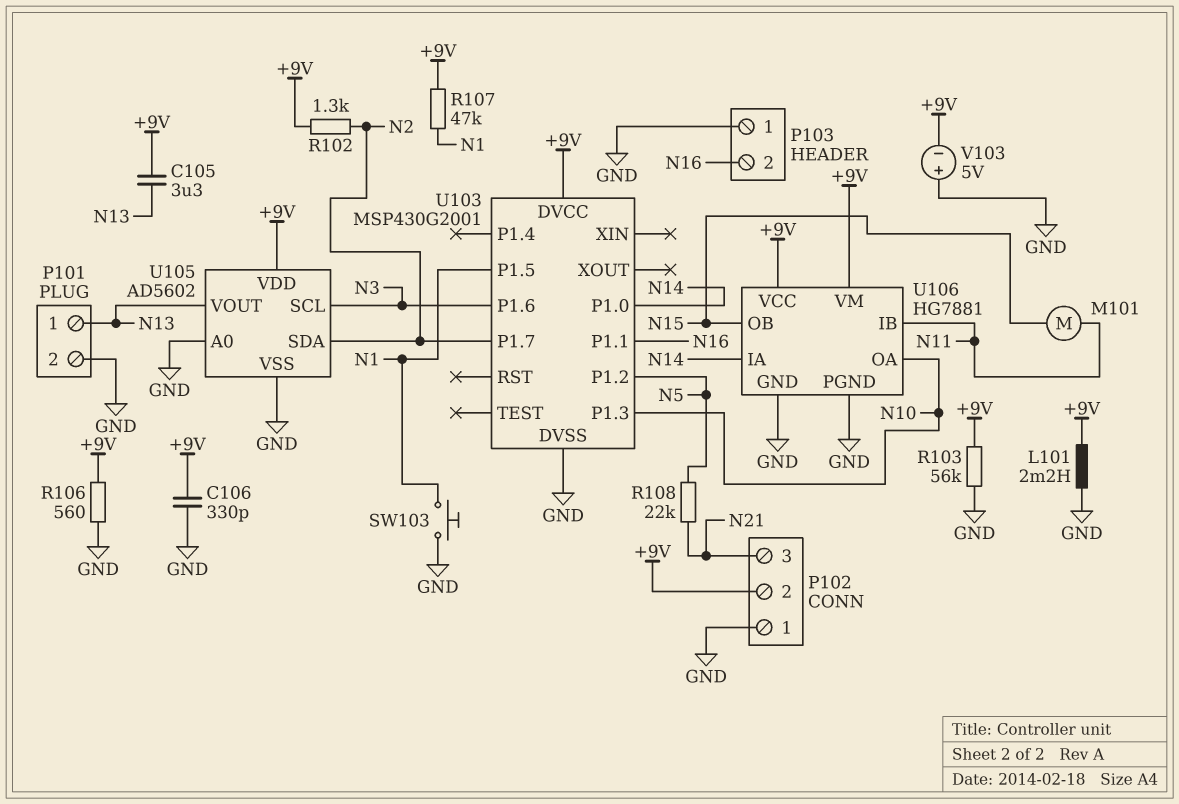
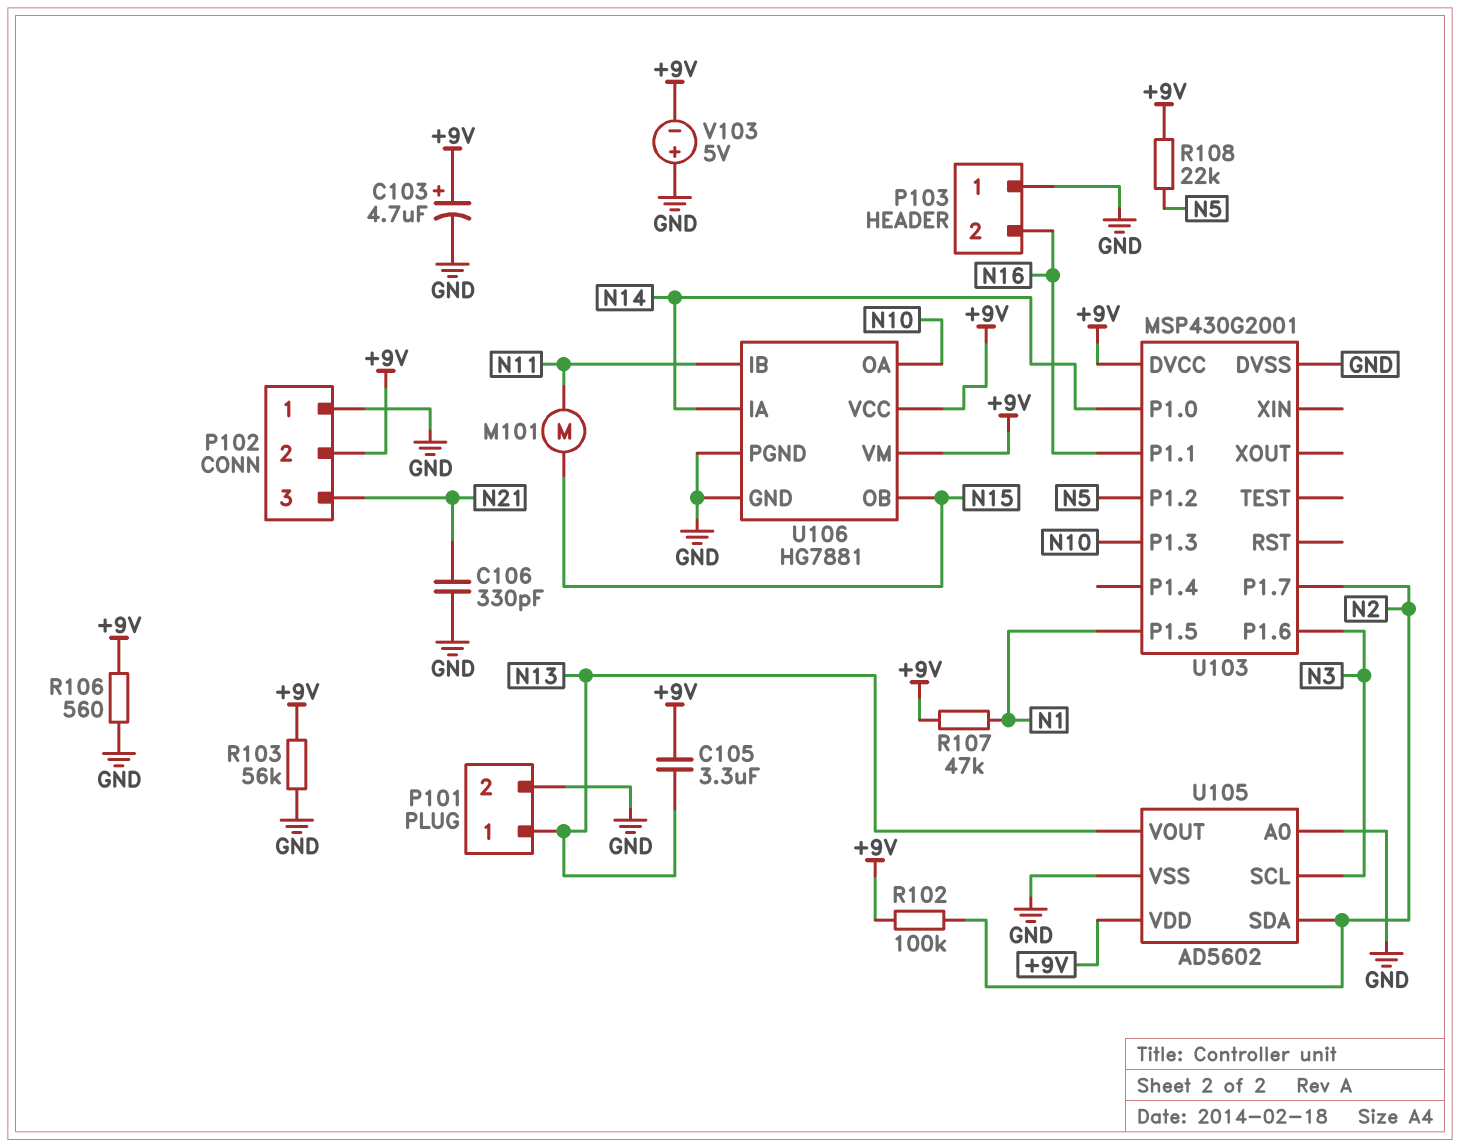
C103: none -> 4.7uF (plus +9V, minus GND)
C106: 330pF (+9V, GND) -> 330pF (GND, N21)
L101: 2.2mH (+9V, GND) -> none
R102: 1.3k (+9V, N2) -> 100k (+9V, N2)
R108: 22k (N5, N21) -> 22k (+9V, N5)
SW103: button (GND, N1) -> none

